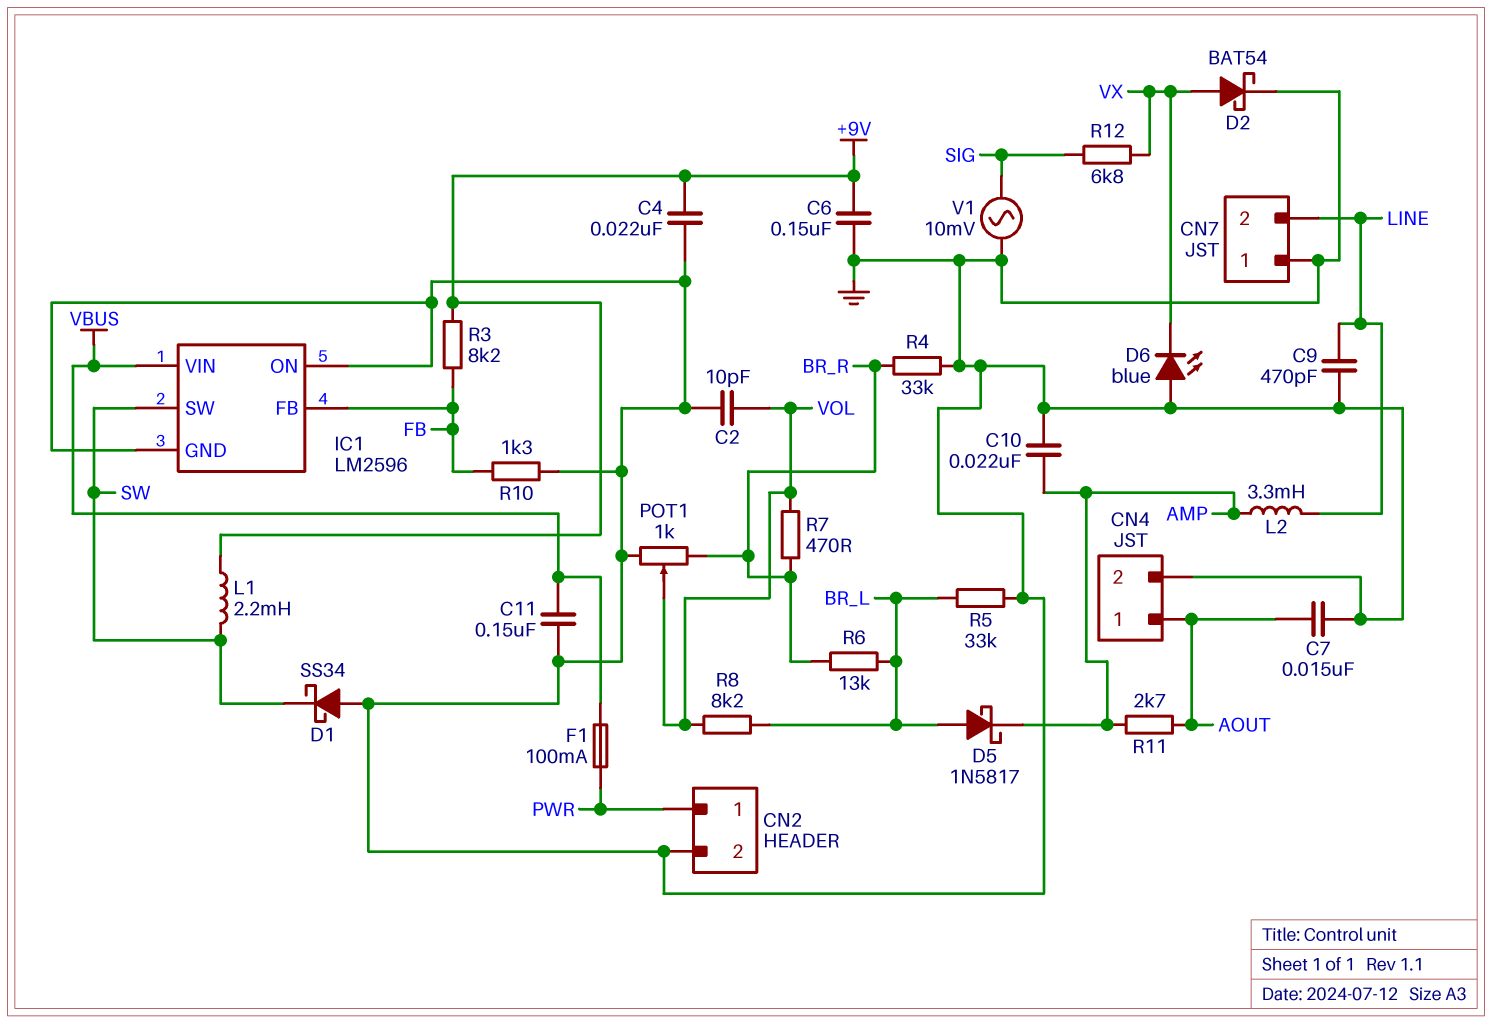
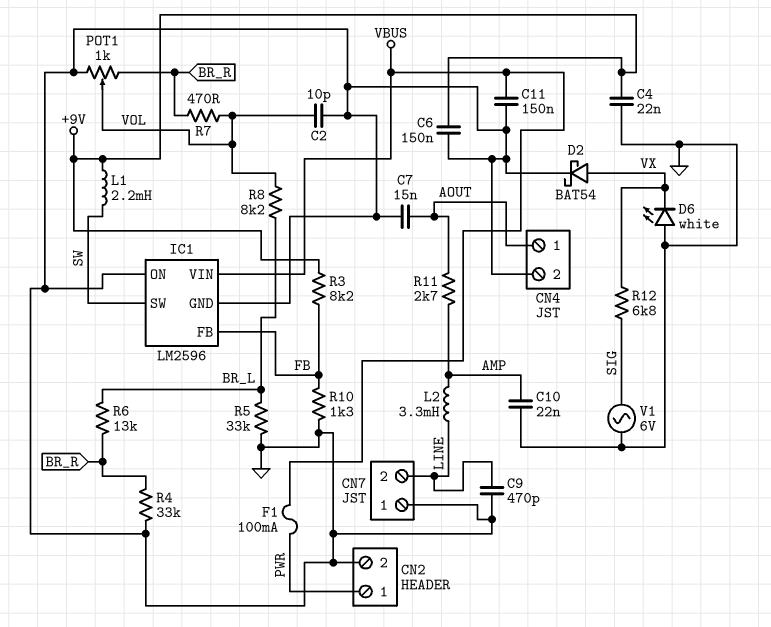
D1: schottky SS34 (A GND, K SW) -> none
D5: schottky 1N5817 (A BR_L, K AMP) -> none
D6: LED blue (A GND, K VX) -> LED white (A GND, K VX)
V1: AC 10mV (GND, SIG) -> AC 6V (GND, SIG)

